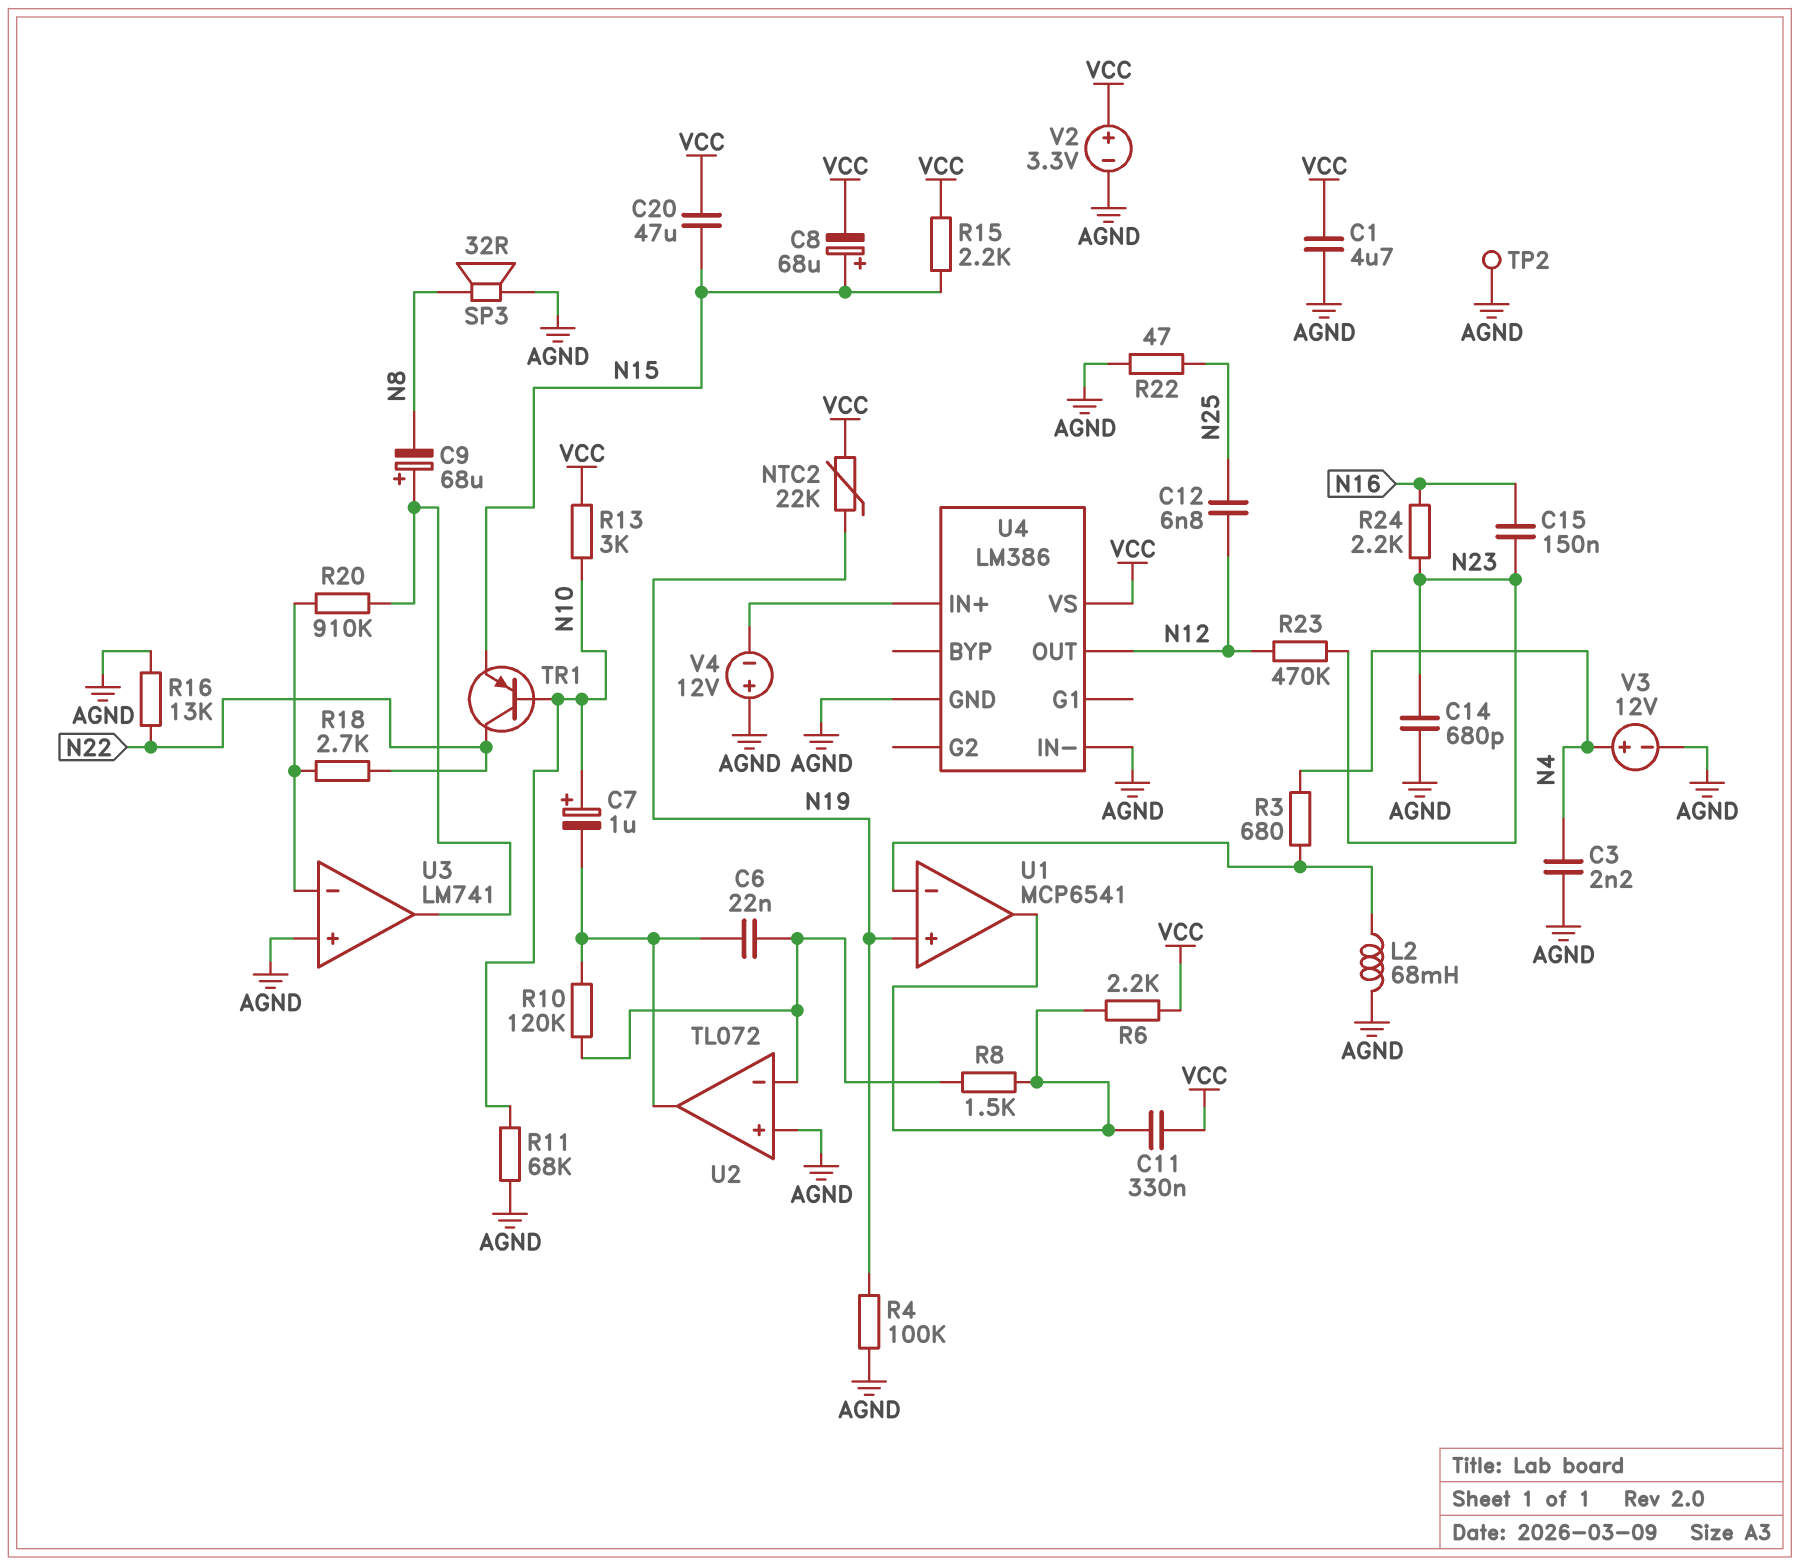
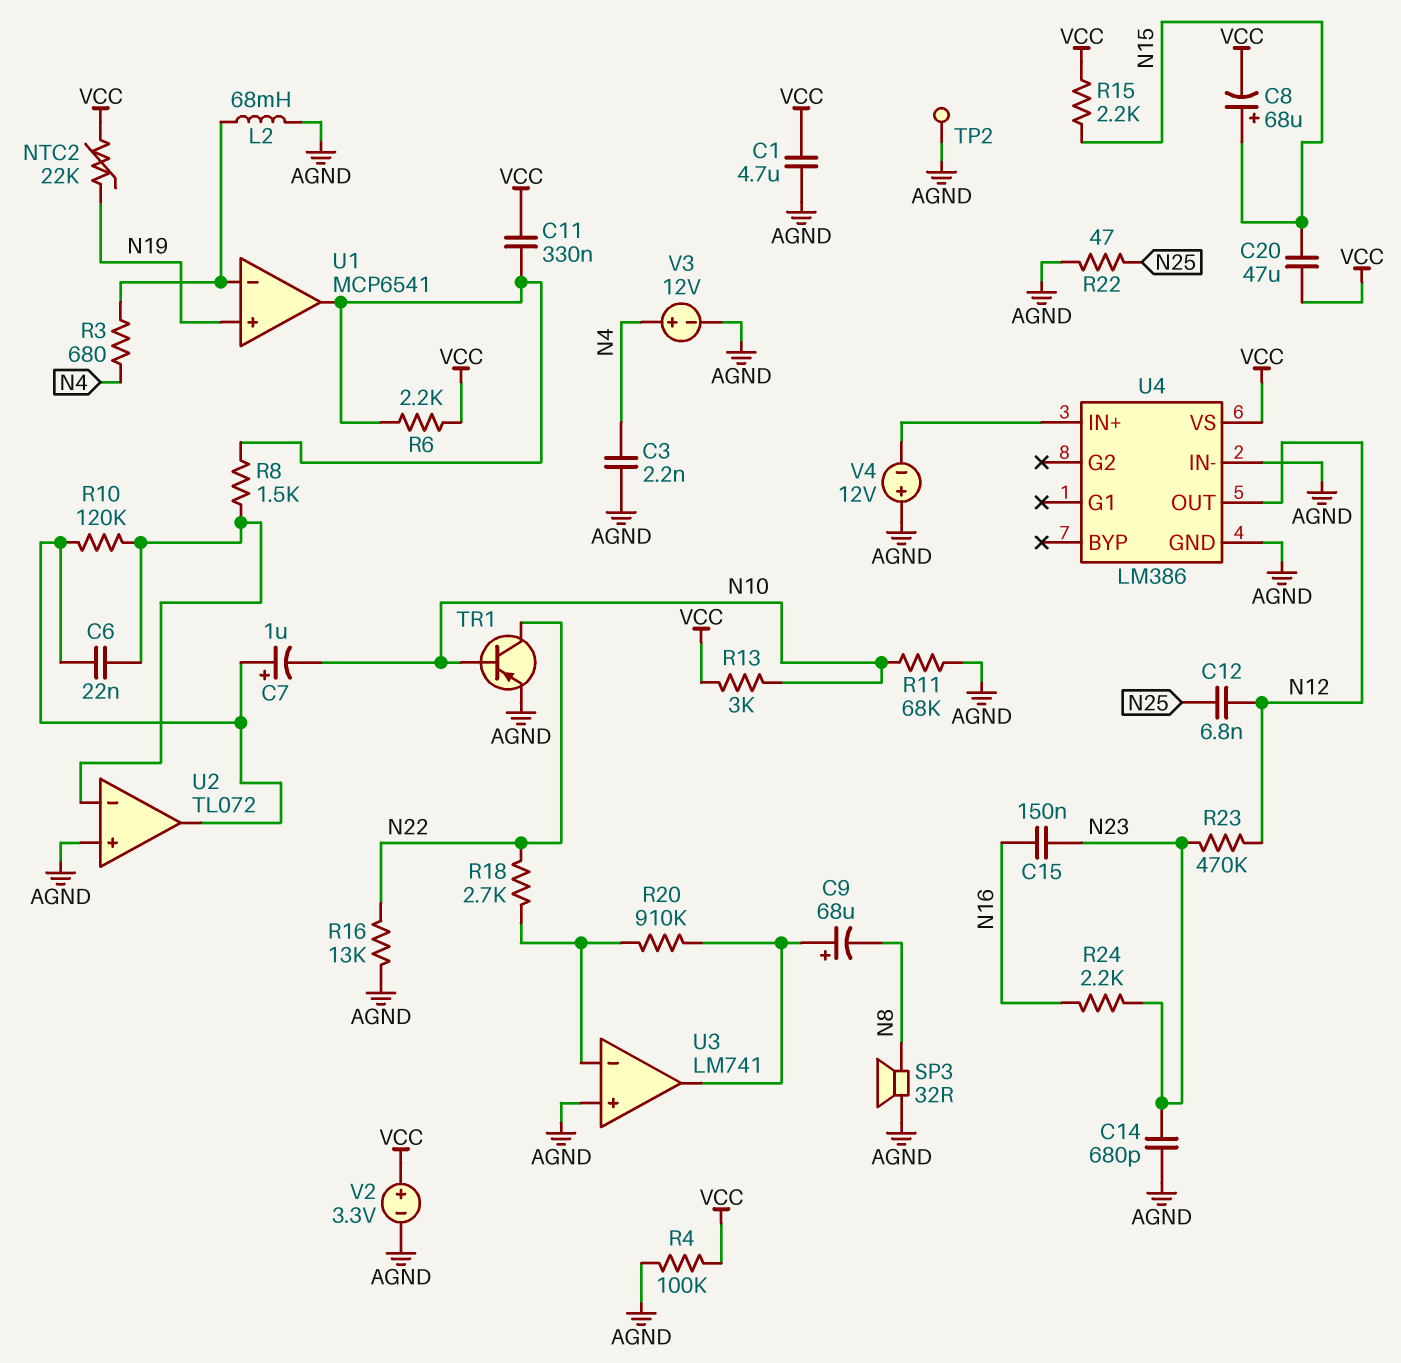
C7: 1uF (plus N10, minus U2/out) -> 1uF (plus U2/out, minus N10)
R4: 100k (AGND, N19) -> 100k (AGND, VCC)
TR1: PNP (B N10, C N22, E N15) -> PNP (B N10, C N22, E AGND)

